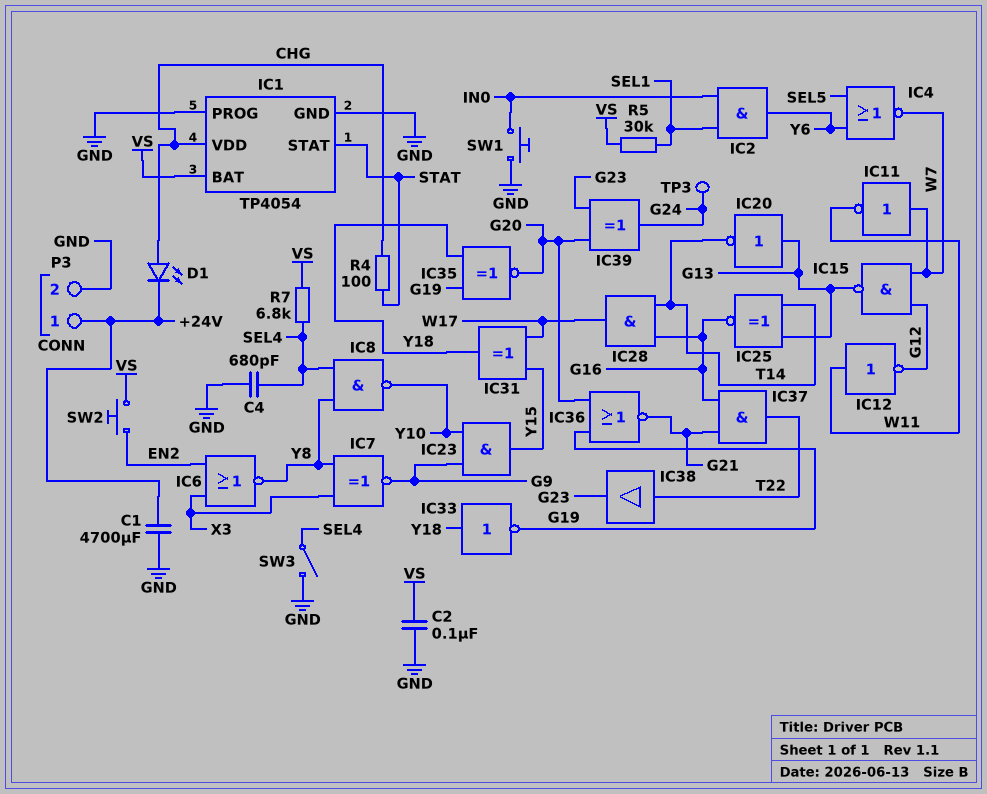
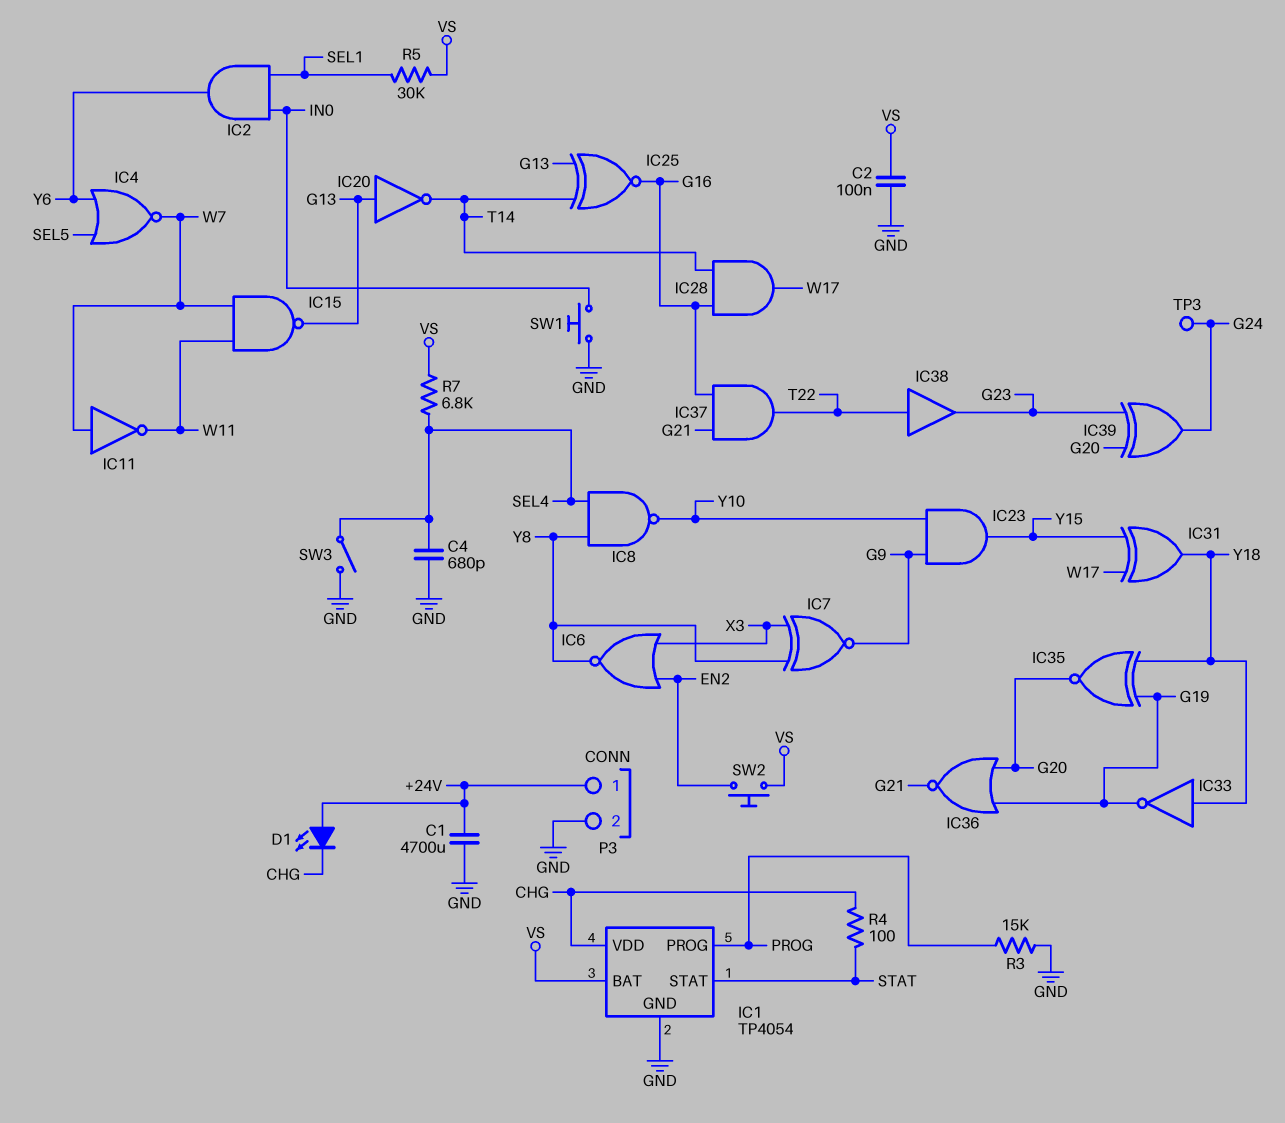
D1: LED (A CHG, K +24V) -> LED (A +24V, K CHG)
IC1 pin PROG: GND -> PROG
IC12: NOT (in W11, out G12) -> none
IC15: NAND (in G12, in W7, out G13) -> NAND (in W7, in W11, out G13)
R3: none -> 15k (GND, PROG)

